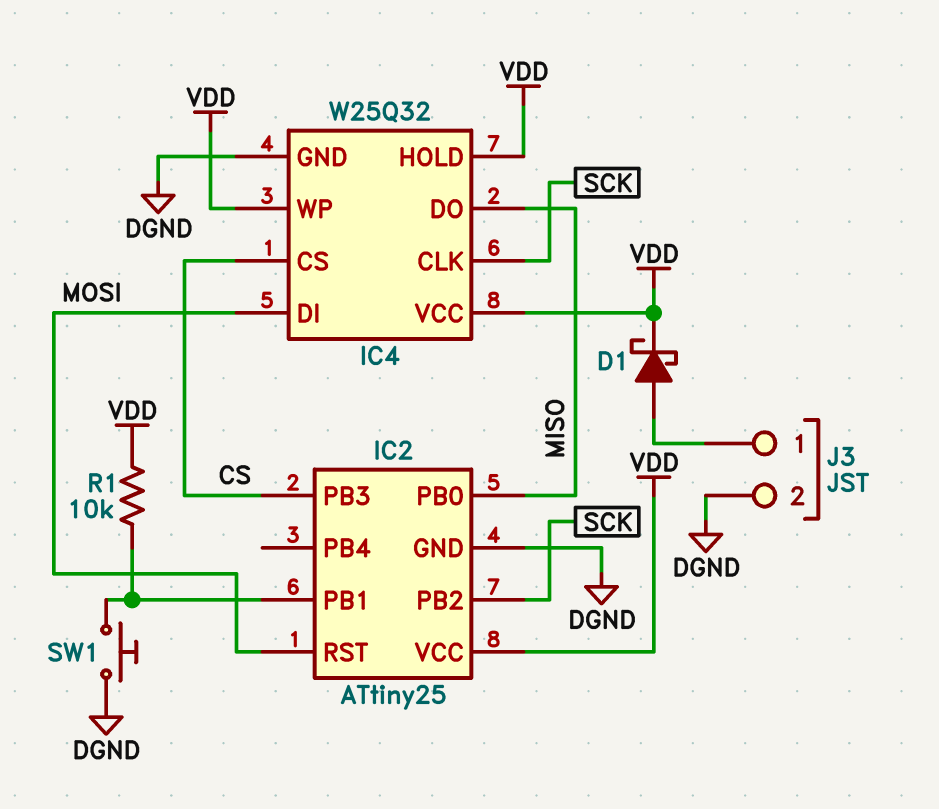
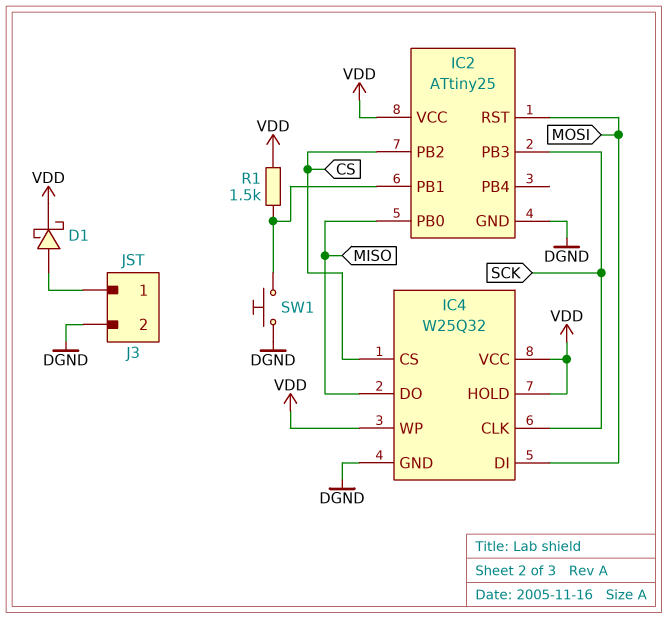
IC2 pin PB2: SCK -> CS
IC2 pin PB3: CS -> SCK
R1: 10k (IC2/PB1, VDD) -> 1.5k (IC2/PB1, VDD)

